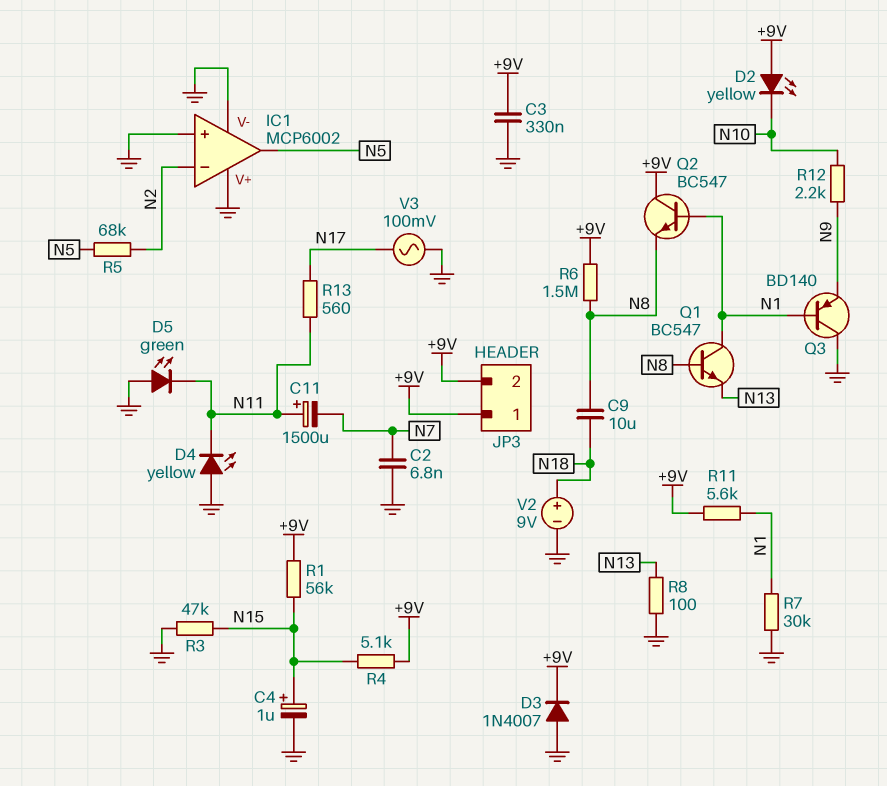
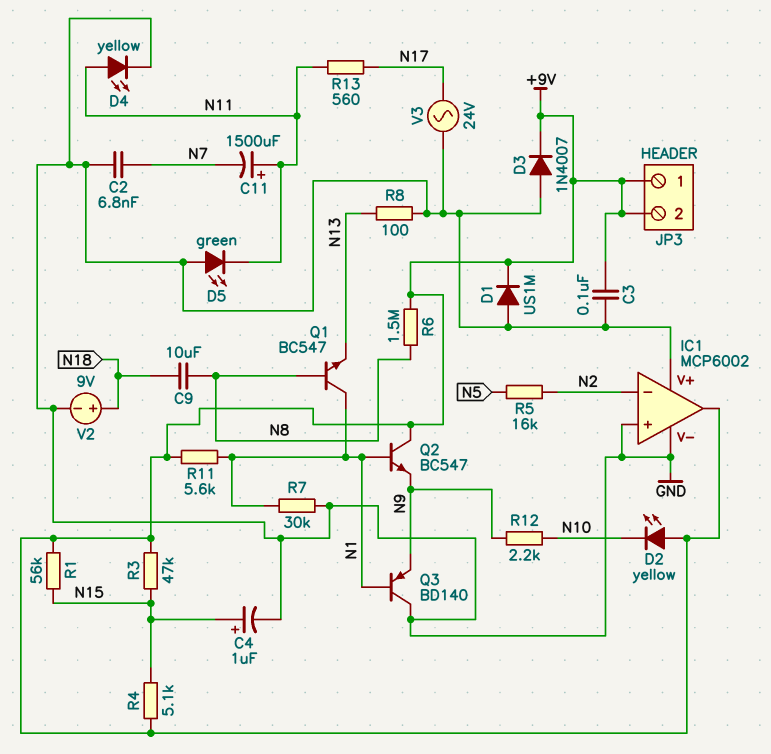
C3: 330nF (+9V, GND) -> 100nF (+9V, GND)
D1: none -> diode US1M (A GND, K +9V)
D4: LED yellow (A GND, K N11) -> LED yellow (A N11, K GND)
IC1 pin out: N5 -> +9V
Q2: NPN BC547 (B N1, C +9V, E N8) -> NPN BC547 (B N1, C +9V, E N9)
R3: 47k (GND, N15) -> 47k (+9V, N15)
R5: 68k (N2, N5) -> 16k (N2, N5)
V3: AC 100mV (GND, N17) -> AC 24V (GND, N17)

